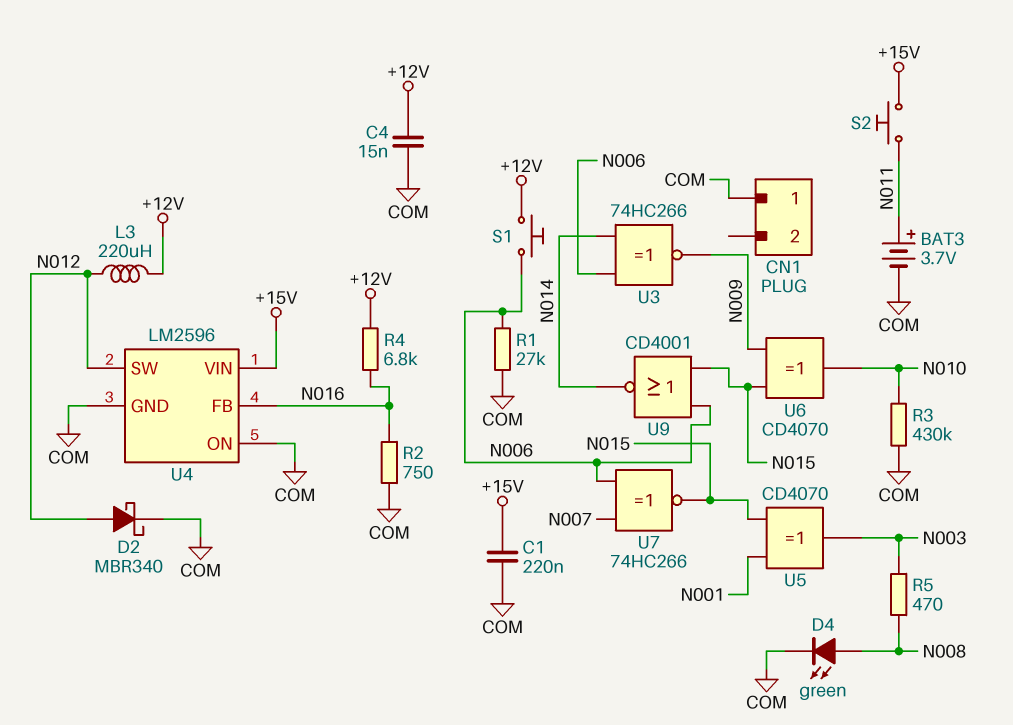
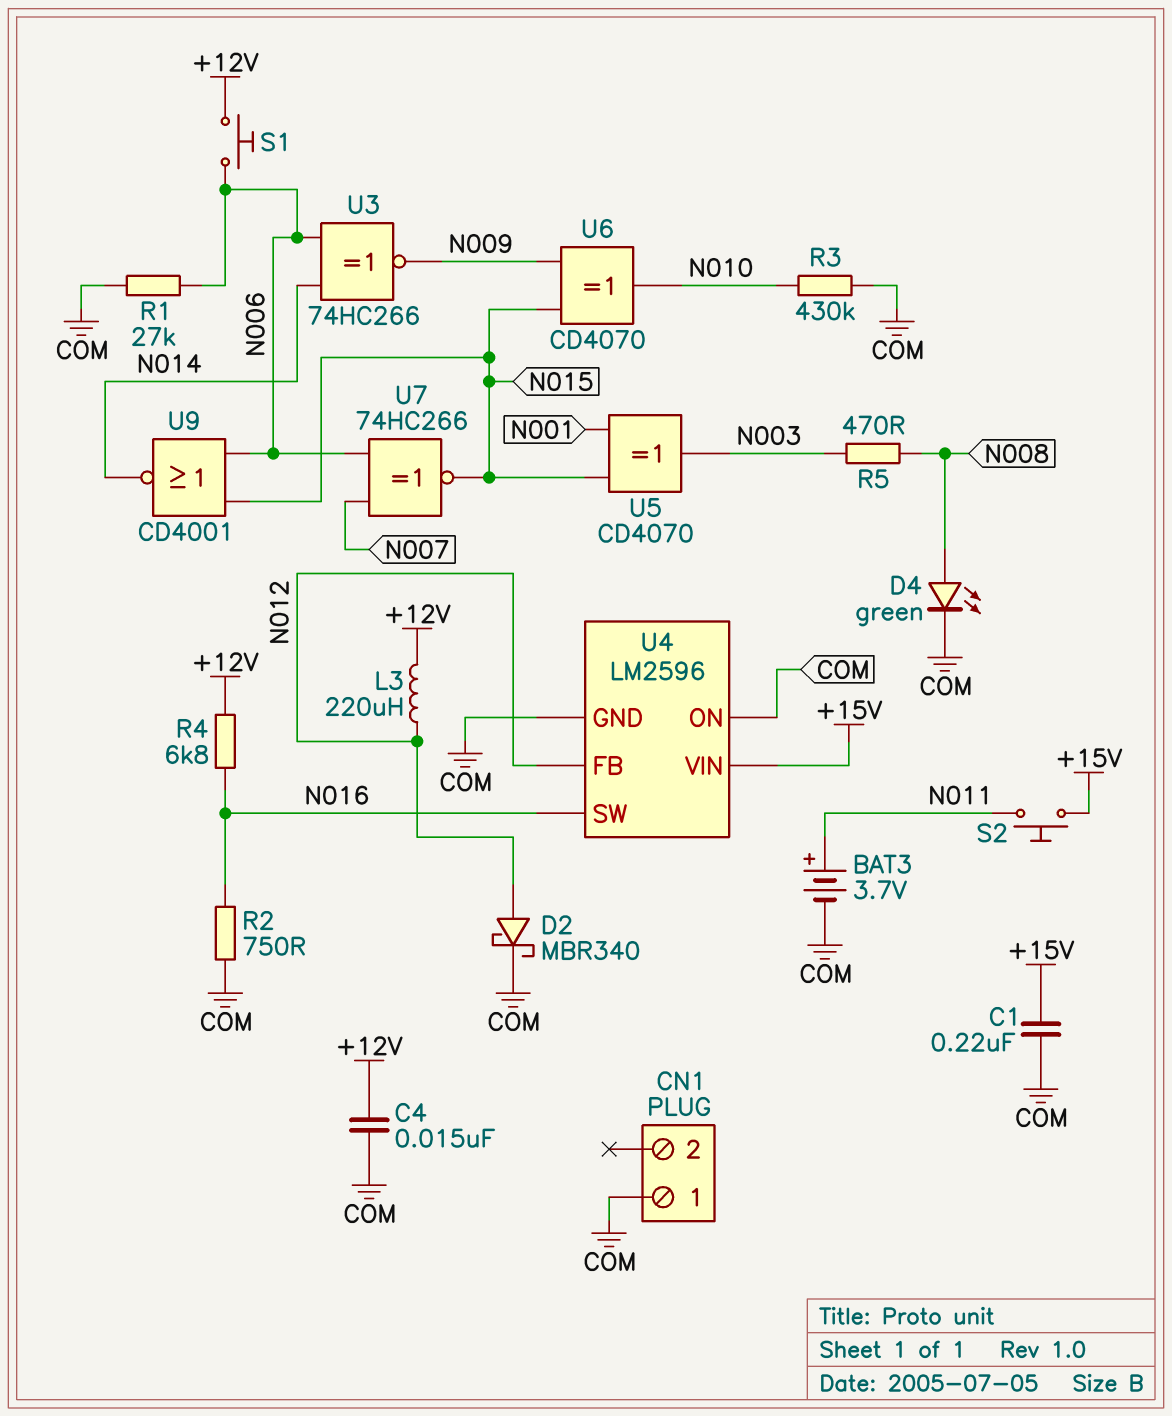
U4 pin FB: N016 -> N012
U4 pin SW: N012 -> N016

